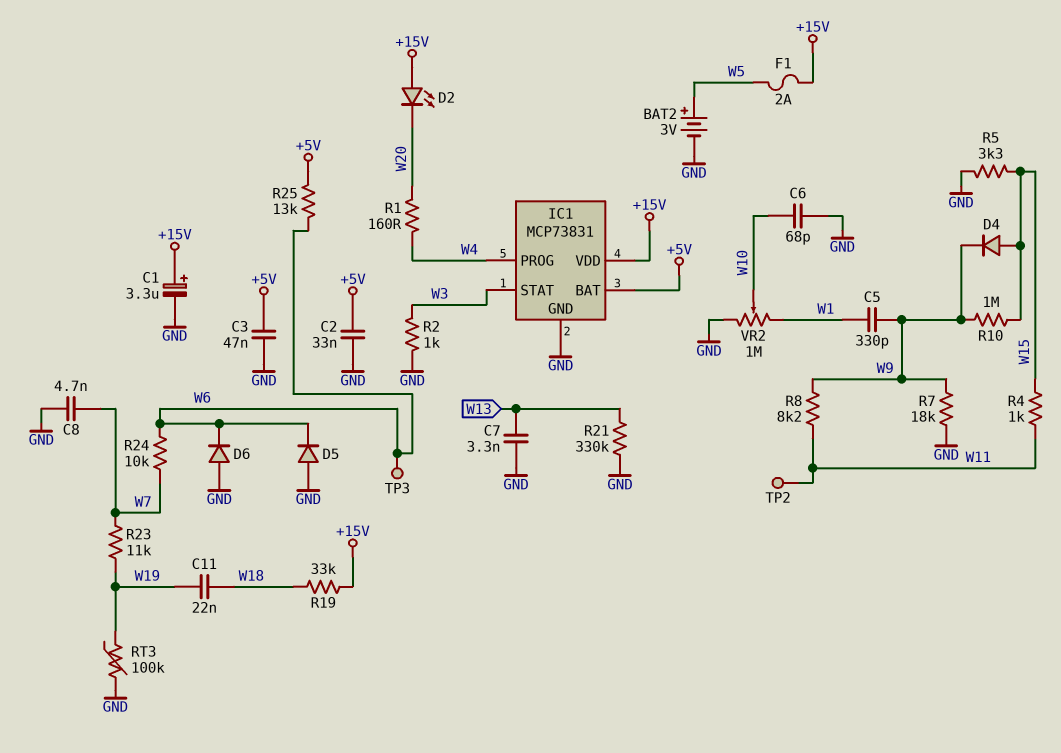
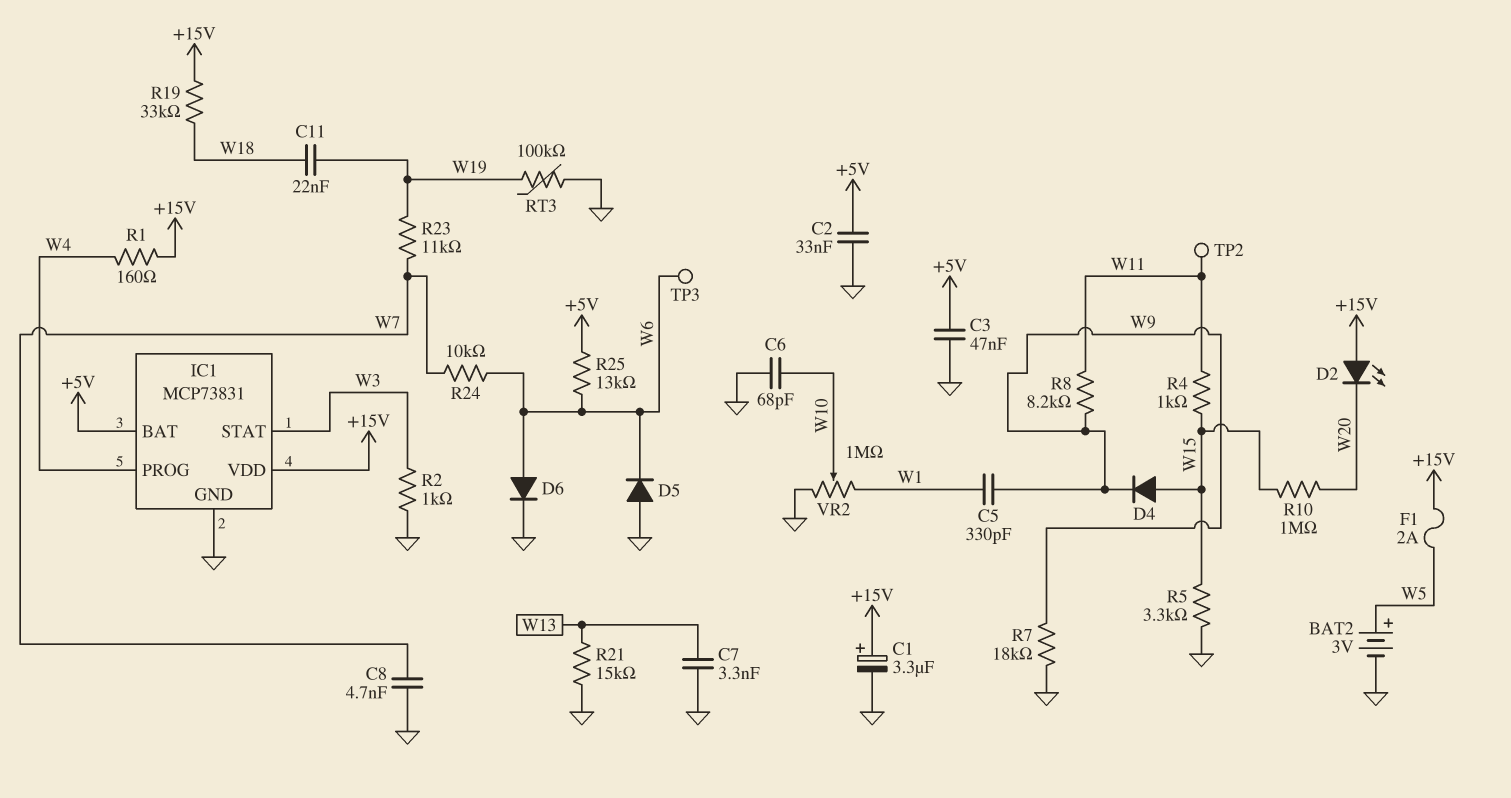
D6: diode (A GND, K W6) -> diode (A W6, K GND)
R1: 160 (W4, W20) -> 160 (+15V, W4)
R10: 1M (W9, W15) -> 1M (W15, W20)
R21: 330k (GND, W13) -> 15k (GND, W13)

